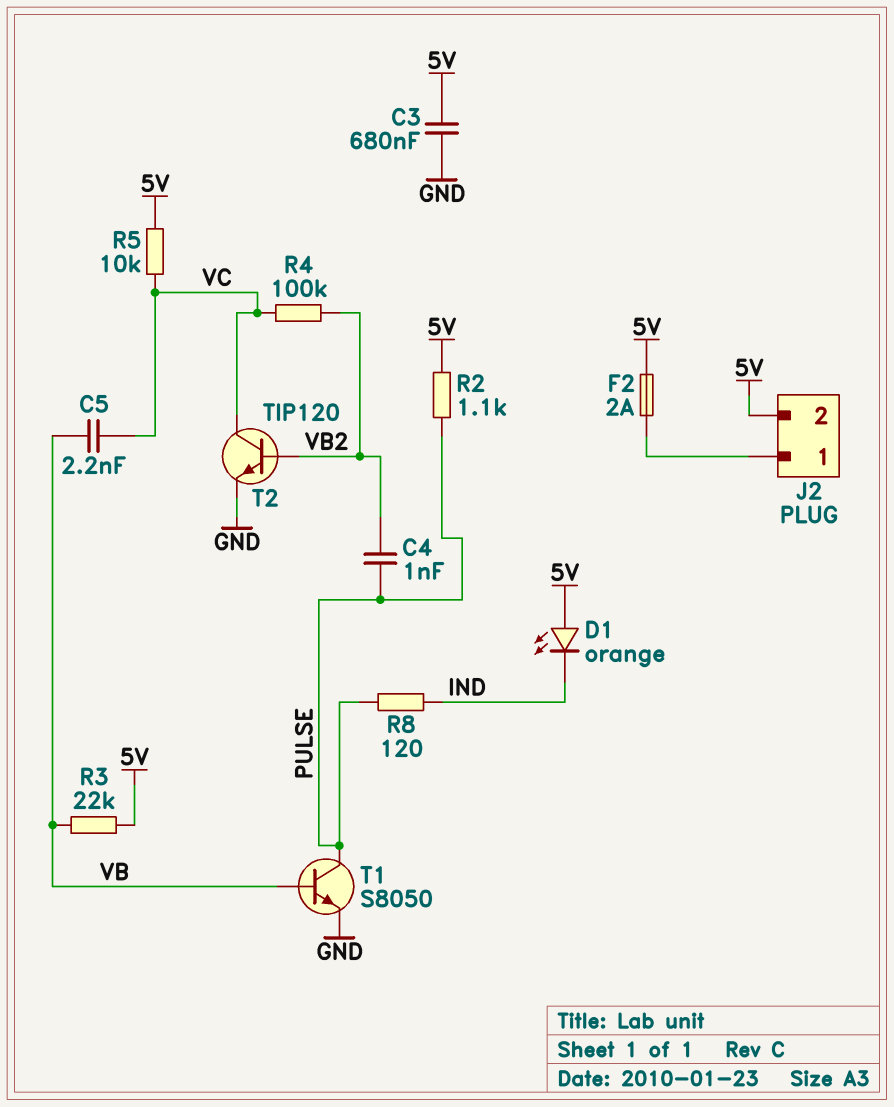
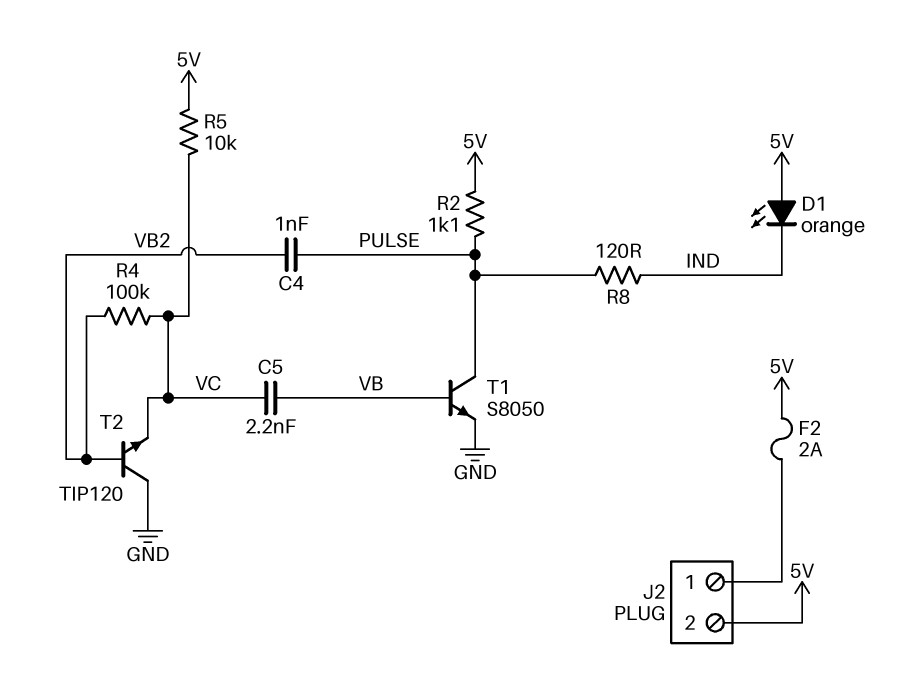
C3: 680nF (5V, GND) -> none
R3: 22k (5V, VB) -> none
T2: NPN TIP120 (B VB2, C VC, E GND) -> NPN TIP120 (B VB2, C GND, E VC)

